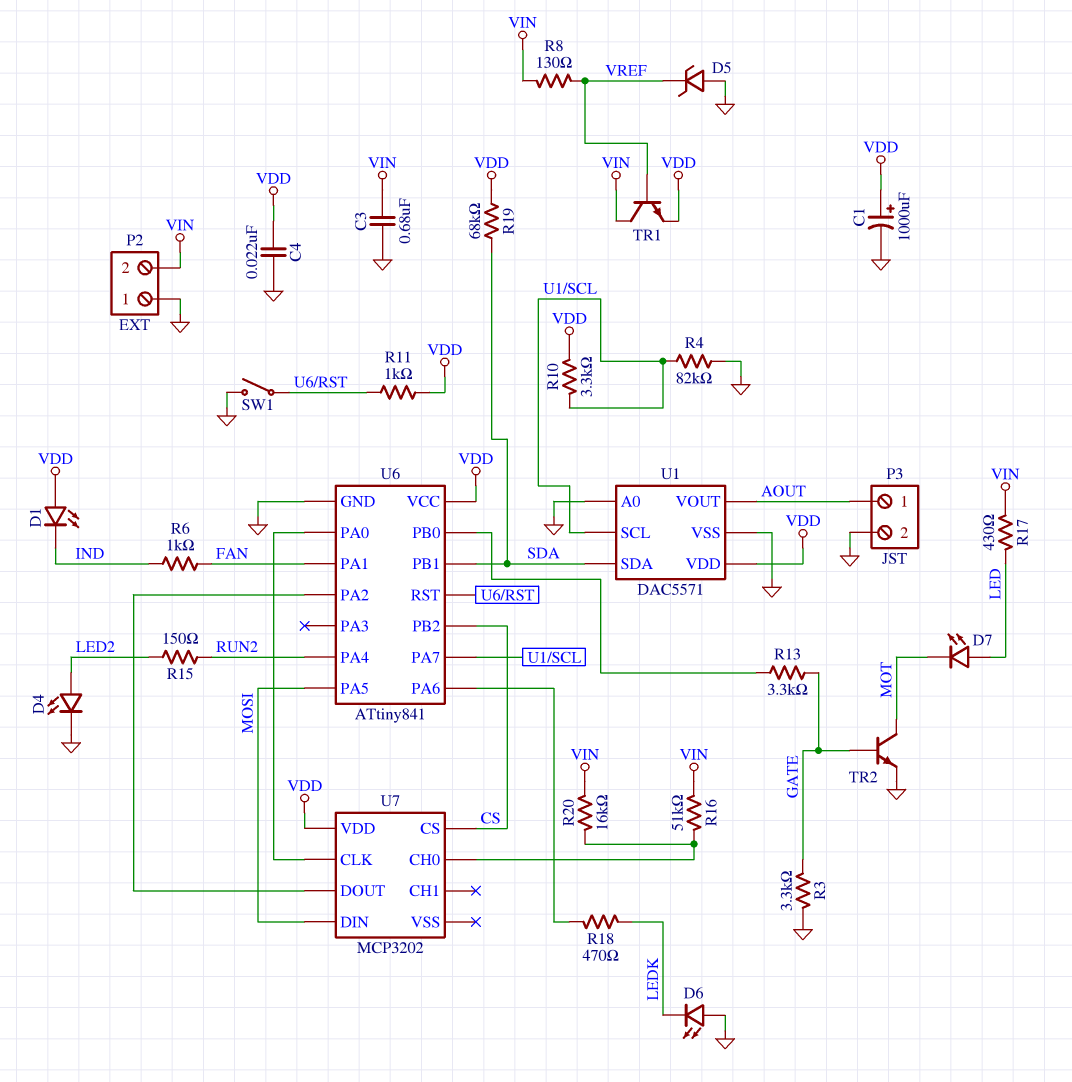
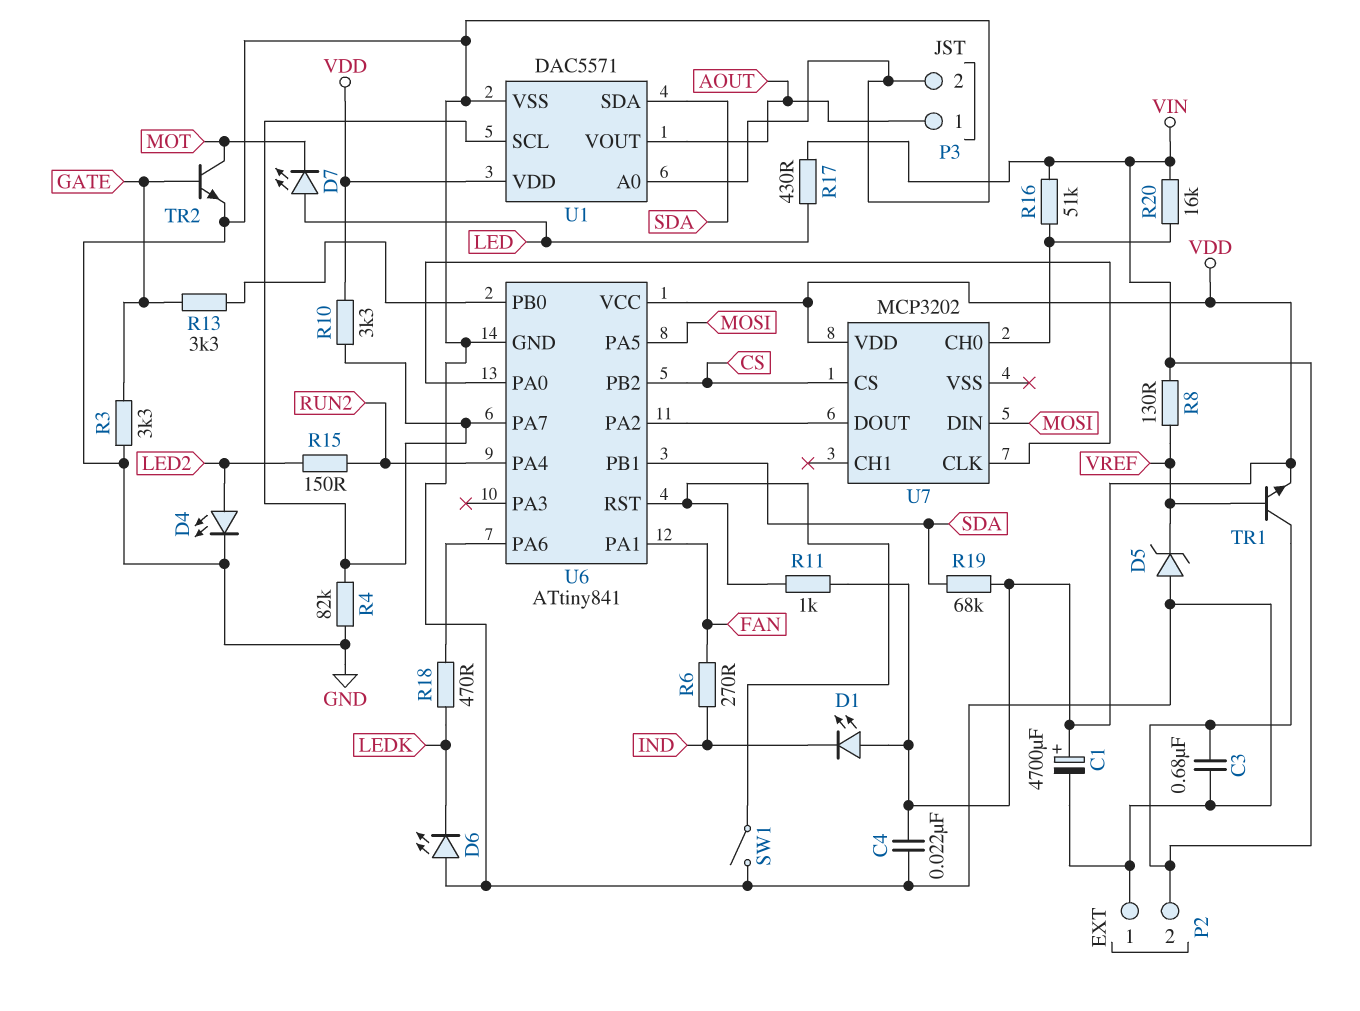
C1: 1000uF (plus VDD, minus GND) -> 4700uF (plus VDD, minus GND)
R6: 1k (FAN, IND) -> 270 (FAN, IND)

